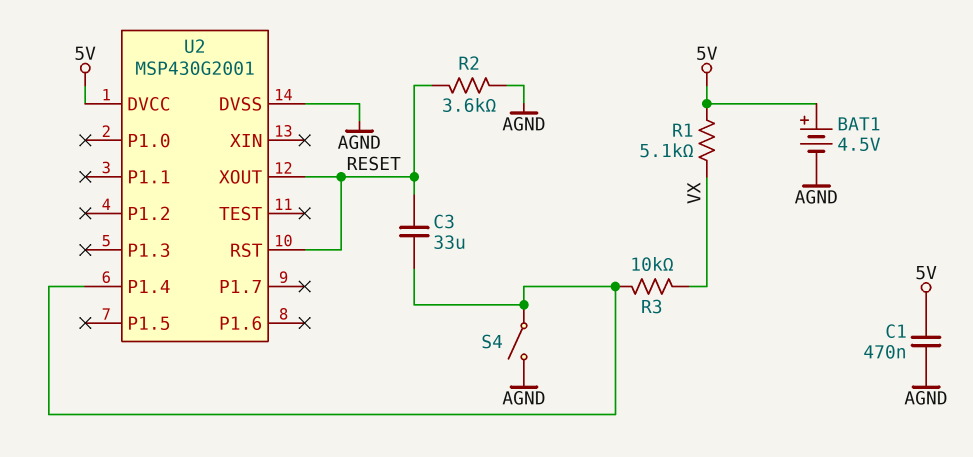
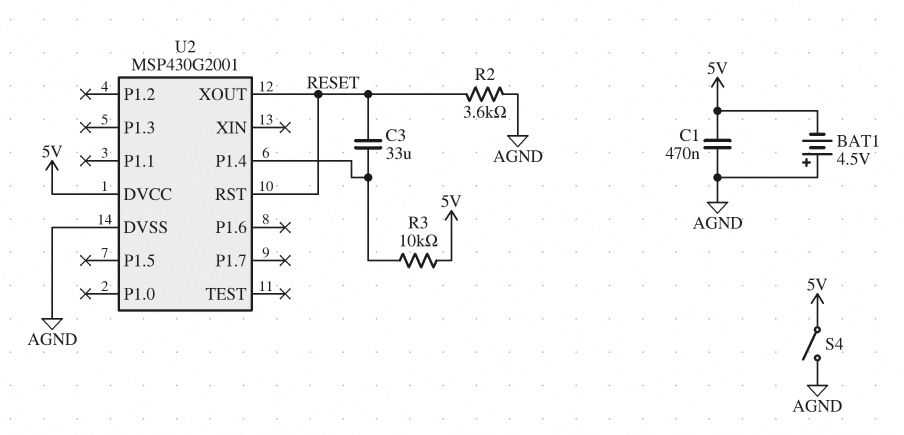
BAT1: 4.5V (plus 5V, minus AGND) -> 4.5V (plus AGND, minus 5V)
R1: 5.1k (5V, VX) -> none
R3: 10k (U2/P1.4, VX) -> 10k (5V, U2/P1.4)
S4: switch (AGND, U2/P1.4) -> switch (5V, AGND)

